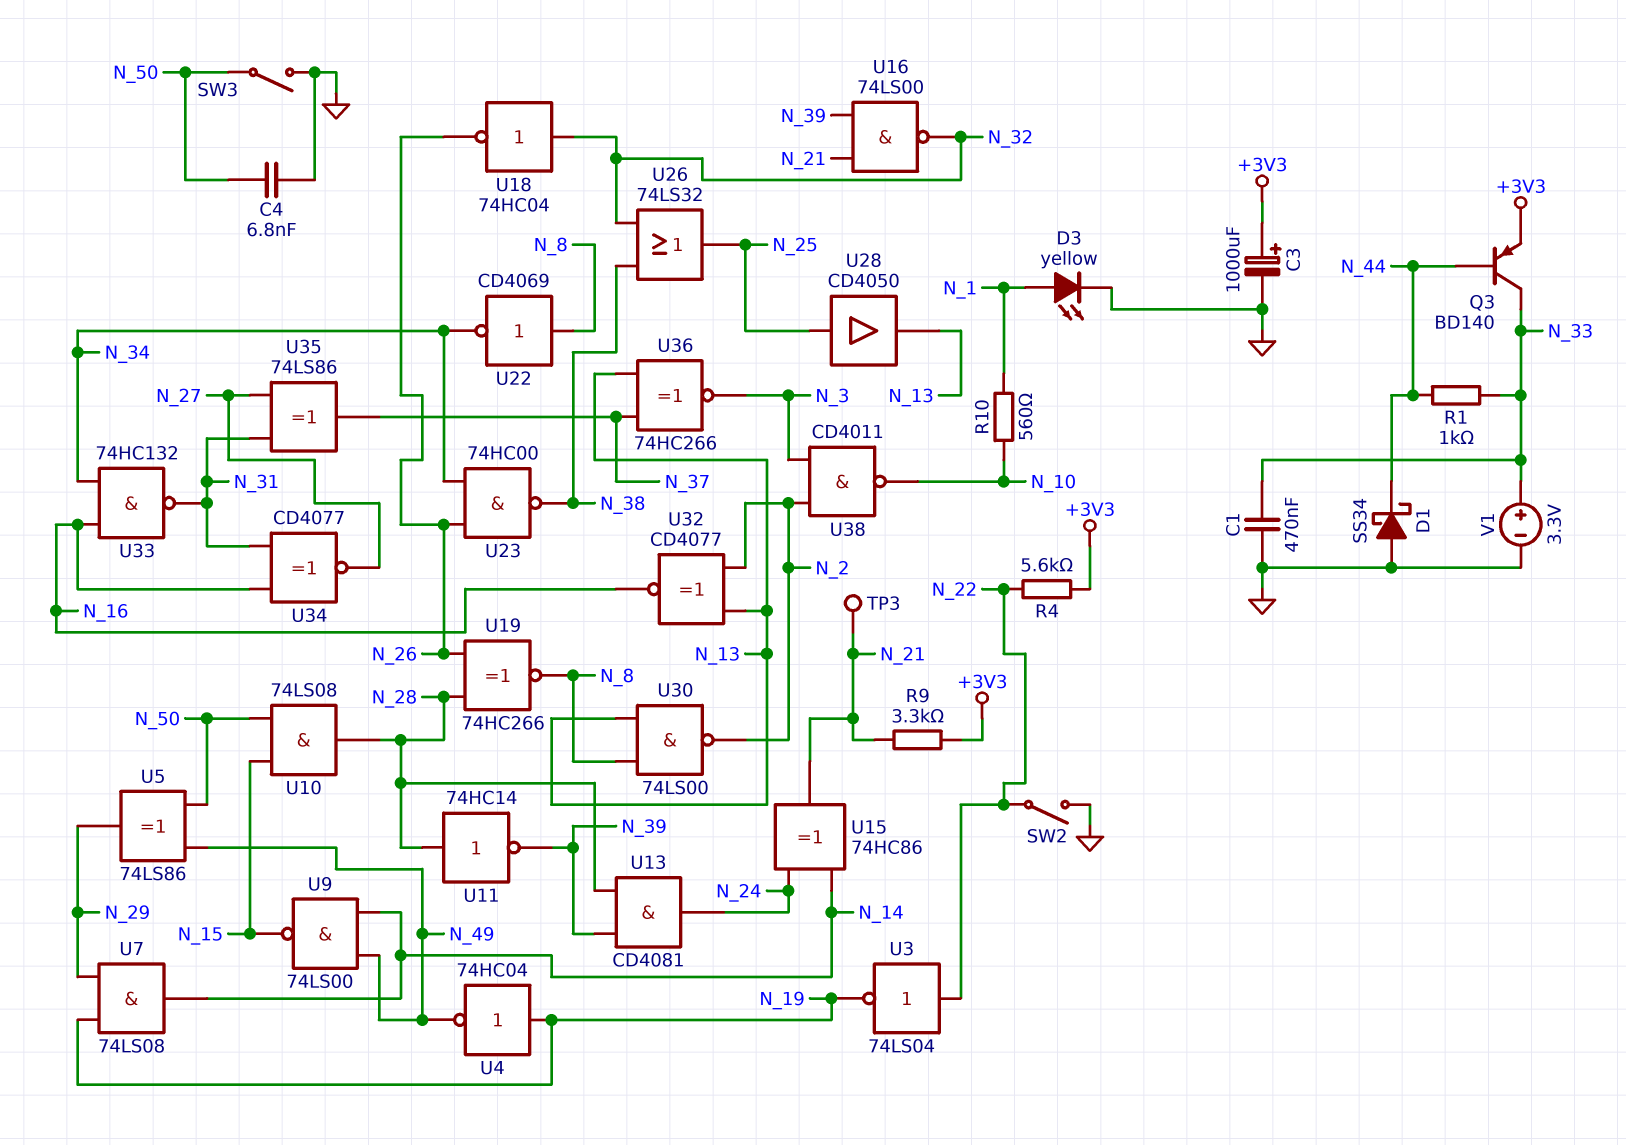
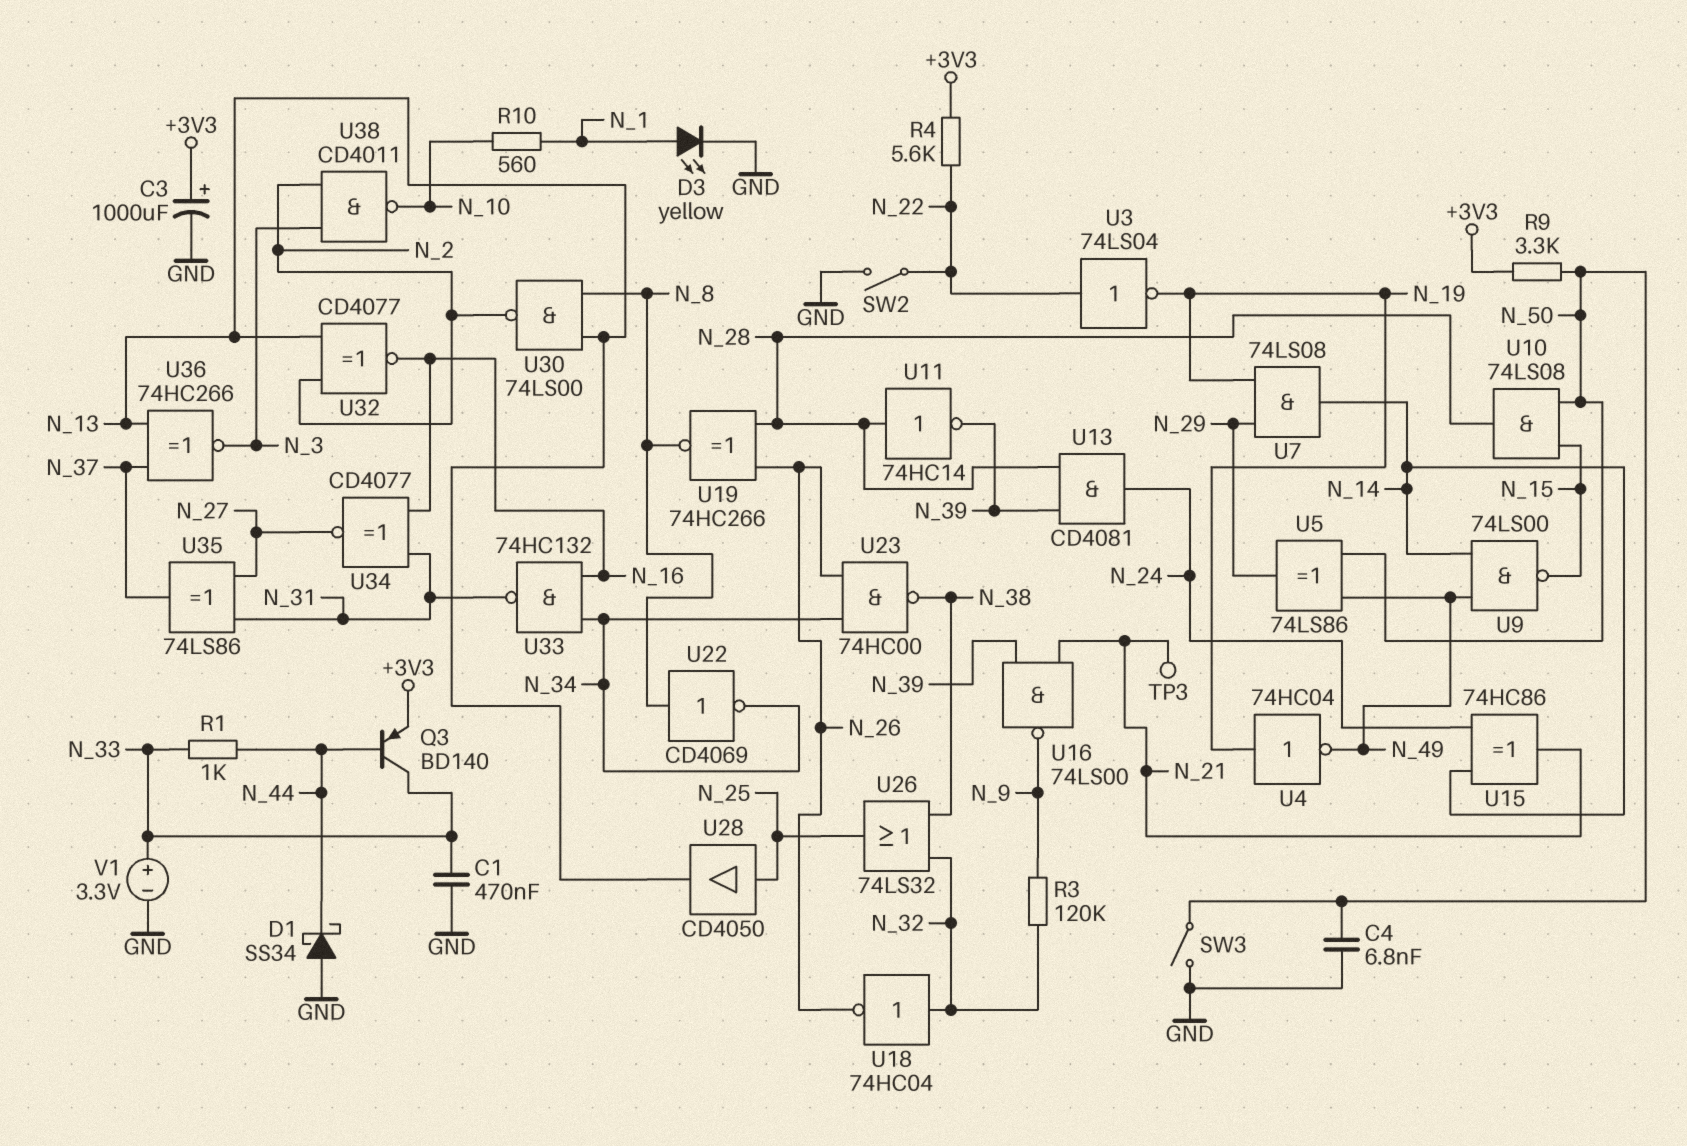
R3: none -> 120k (N_9, N_32)
R9: 3.3k (+3V3, N_21) -> 3.3k (+3V3, N_50)
U16: NAND 74LS00 (in N_21, in N_39, out N_32) -> NAND 74LS00 (in N_21, in N_39, out N_9)

